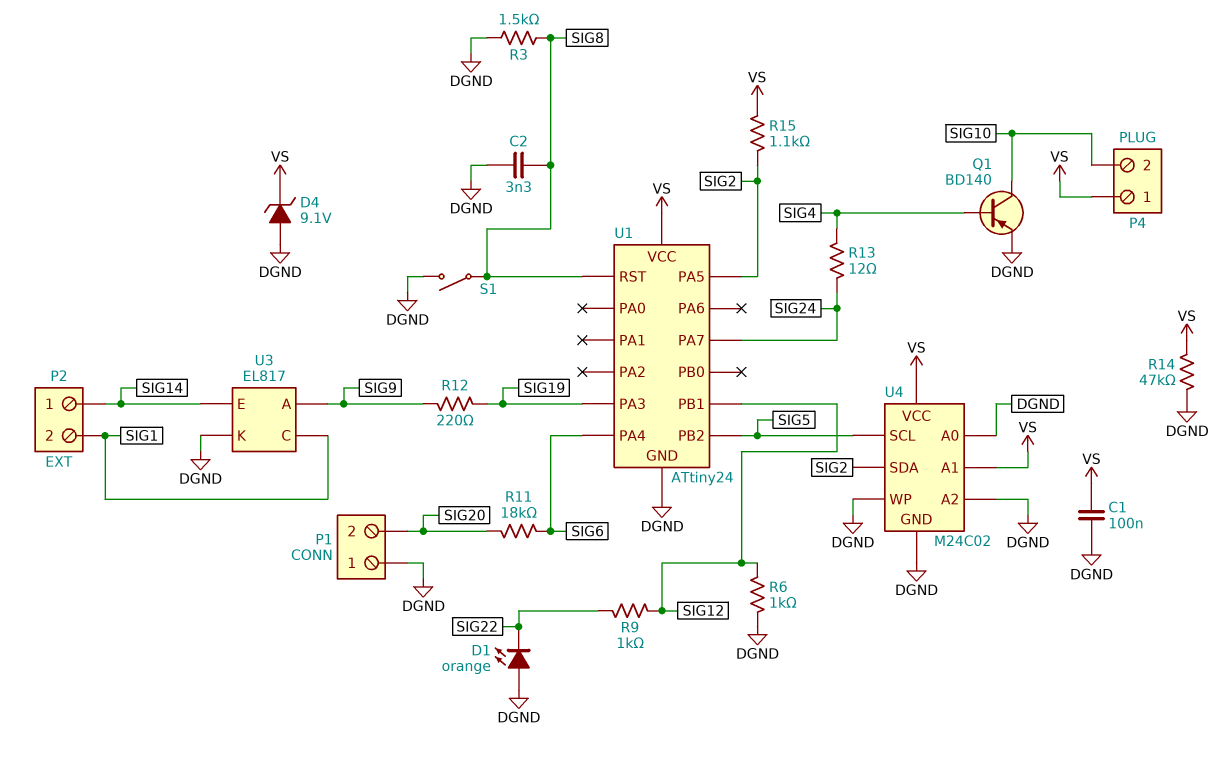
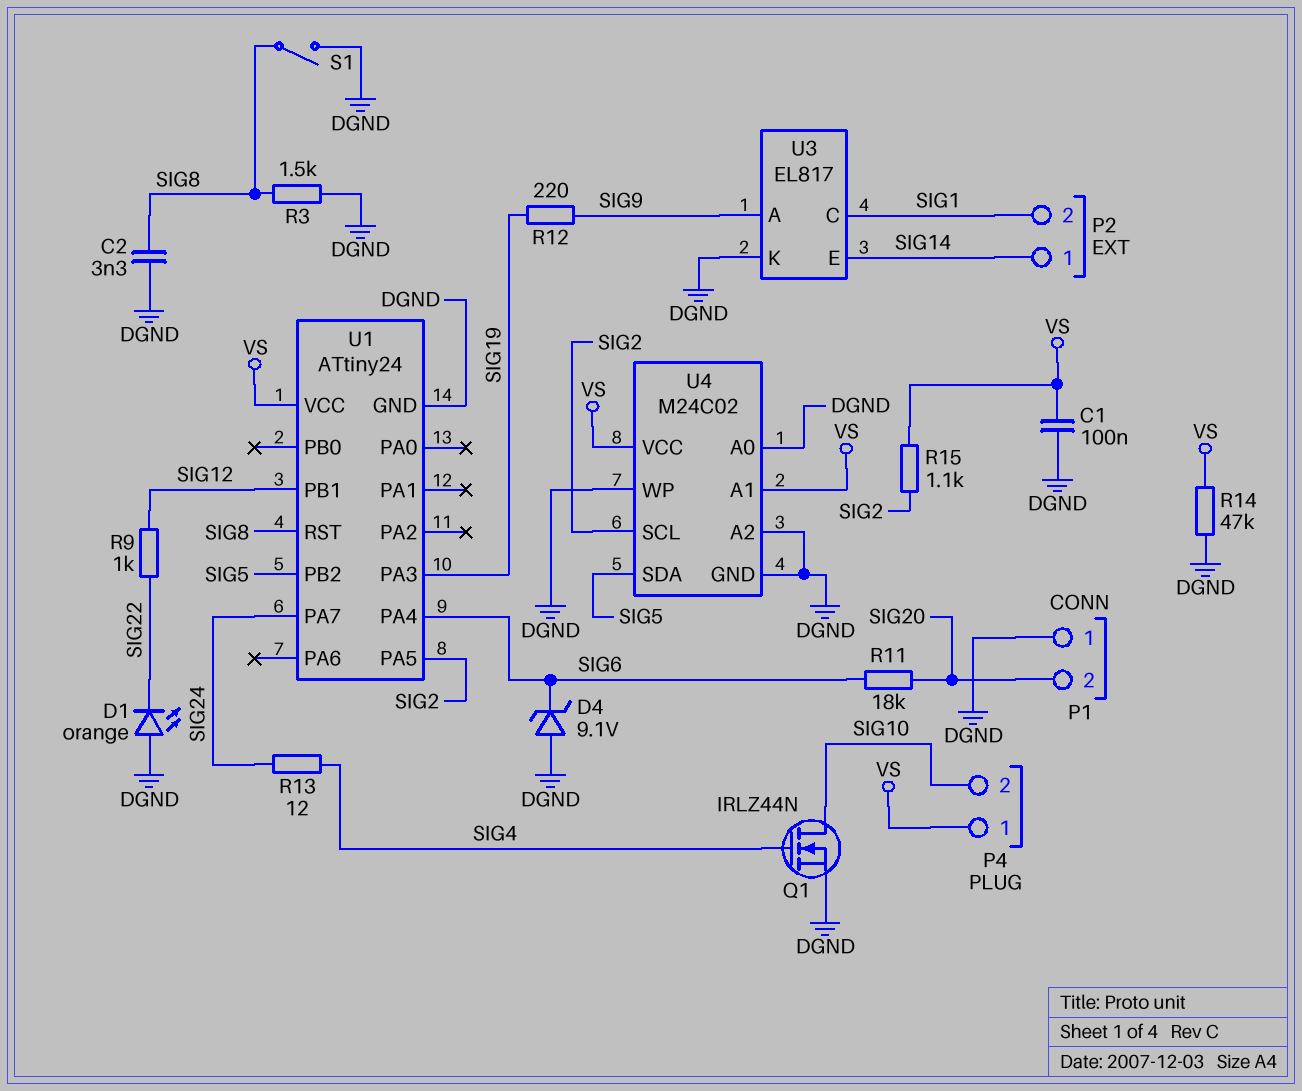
D4: zener 9.1V (A DGND, K VS) -> zener 9.1V (A DGND, K SIG6)
Q1: PNP BD140 (B SIG4, C SIG10, E DGND) -> NMOS IRLZ44N (G SIG4, D SIG10, S DGND)
R6: 1k (DGND, SIG12) -> none
U4 pin SCL: SIG5 -> SIG2
U4 pin SDA: SIG2 -> SIG5

